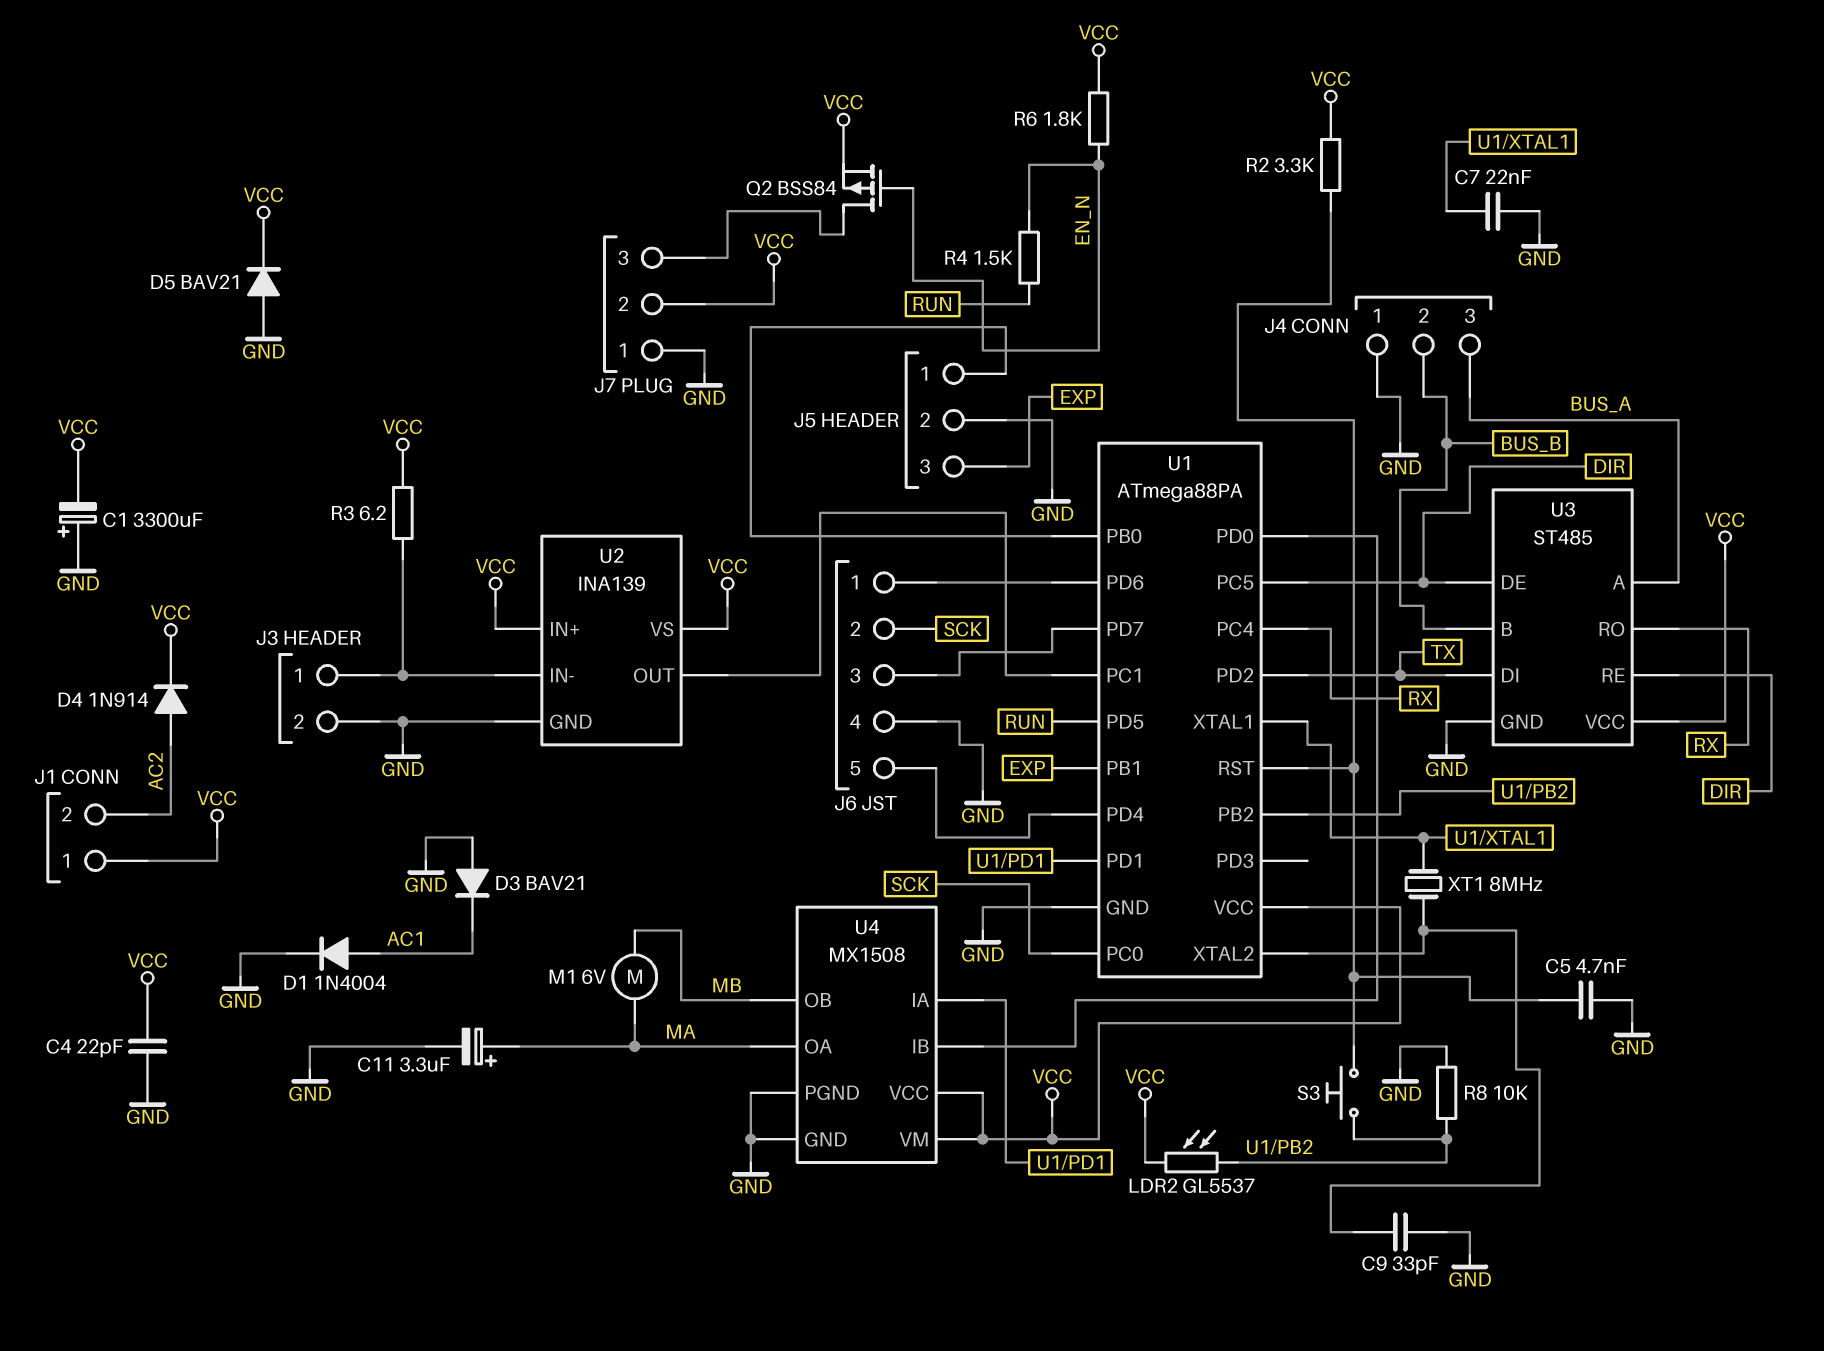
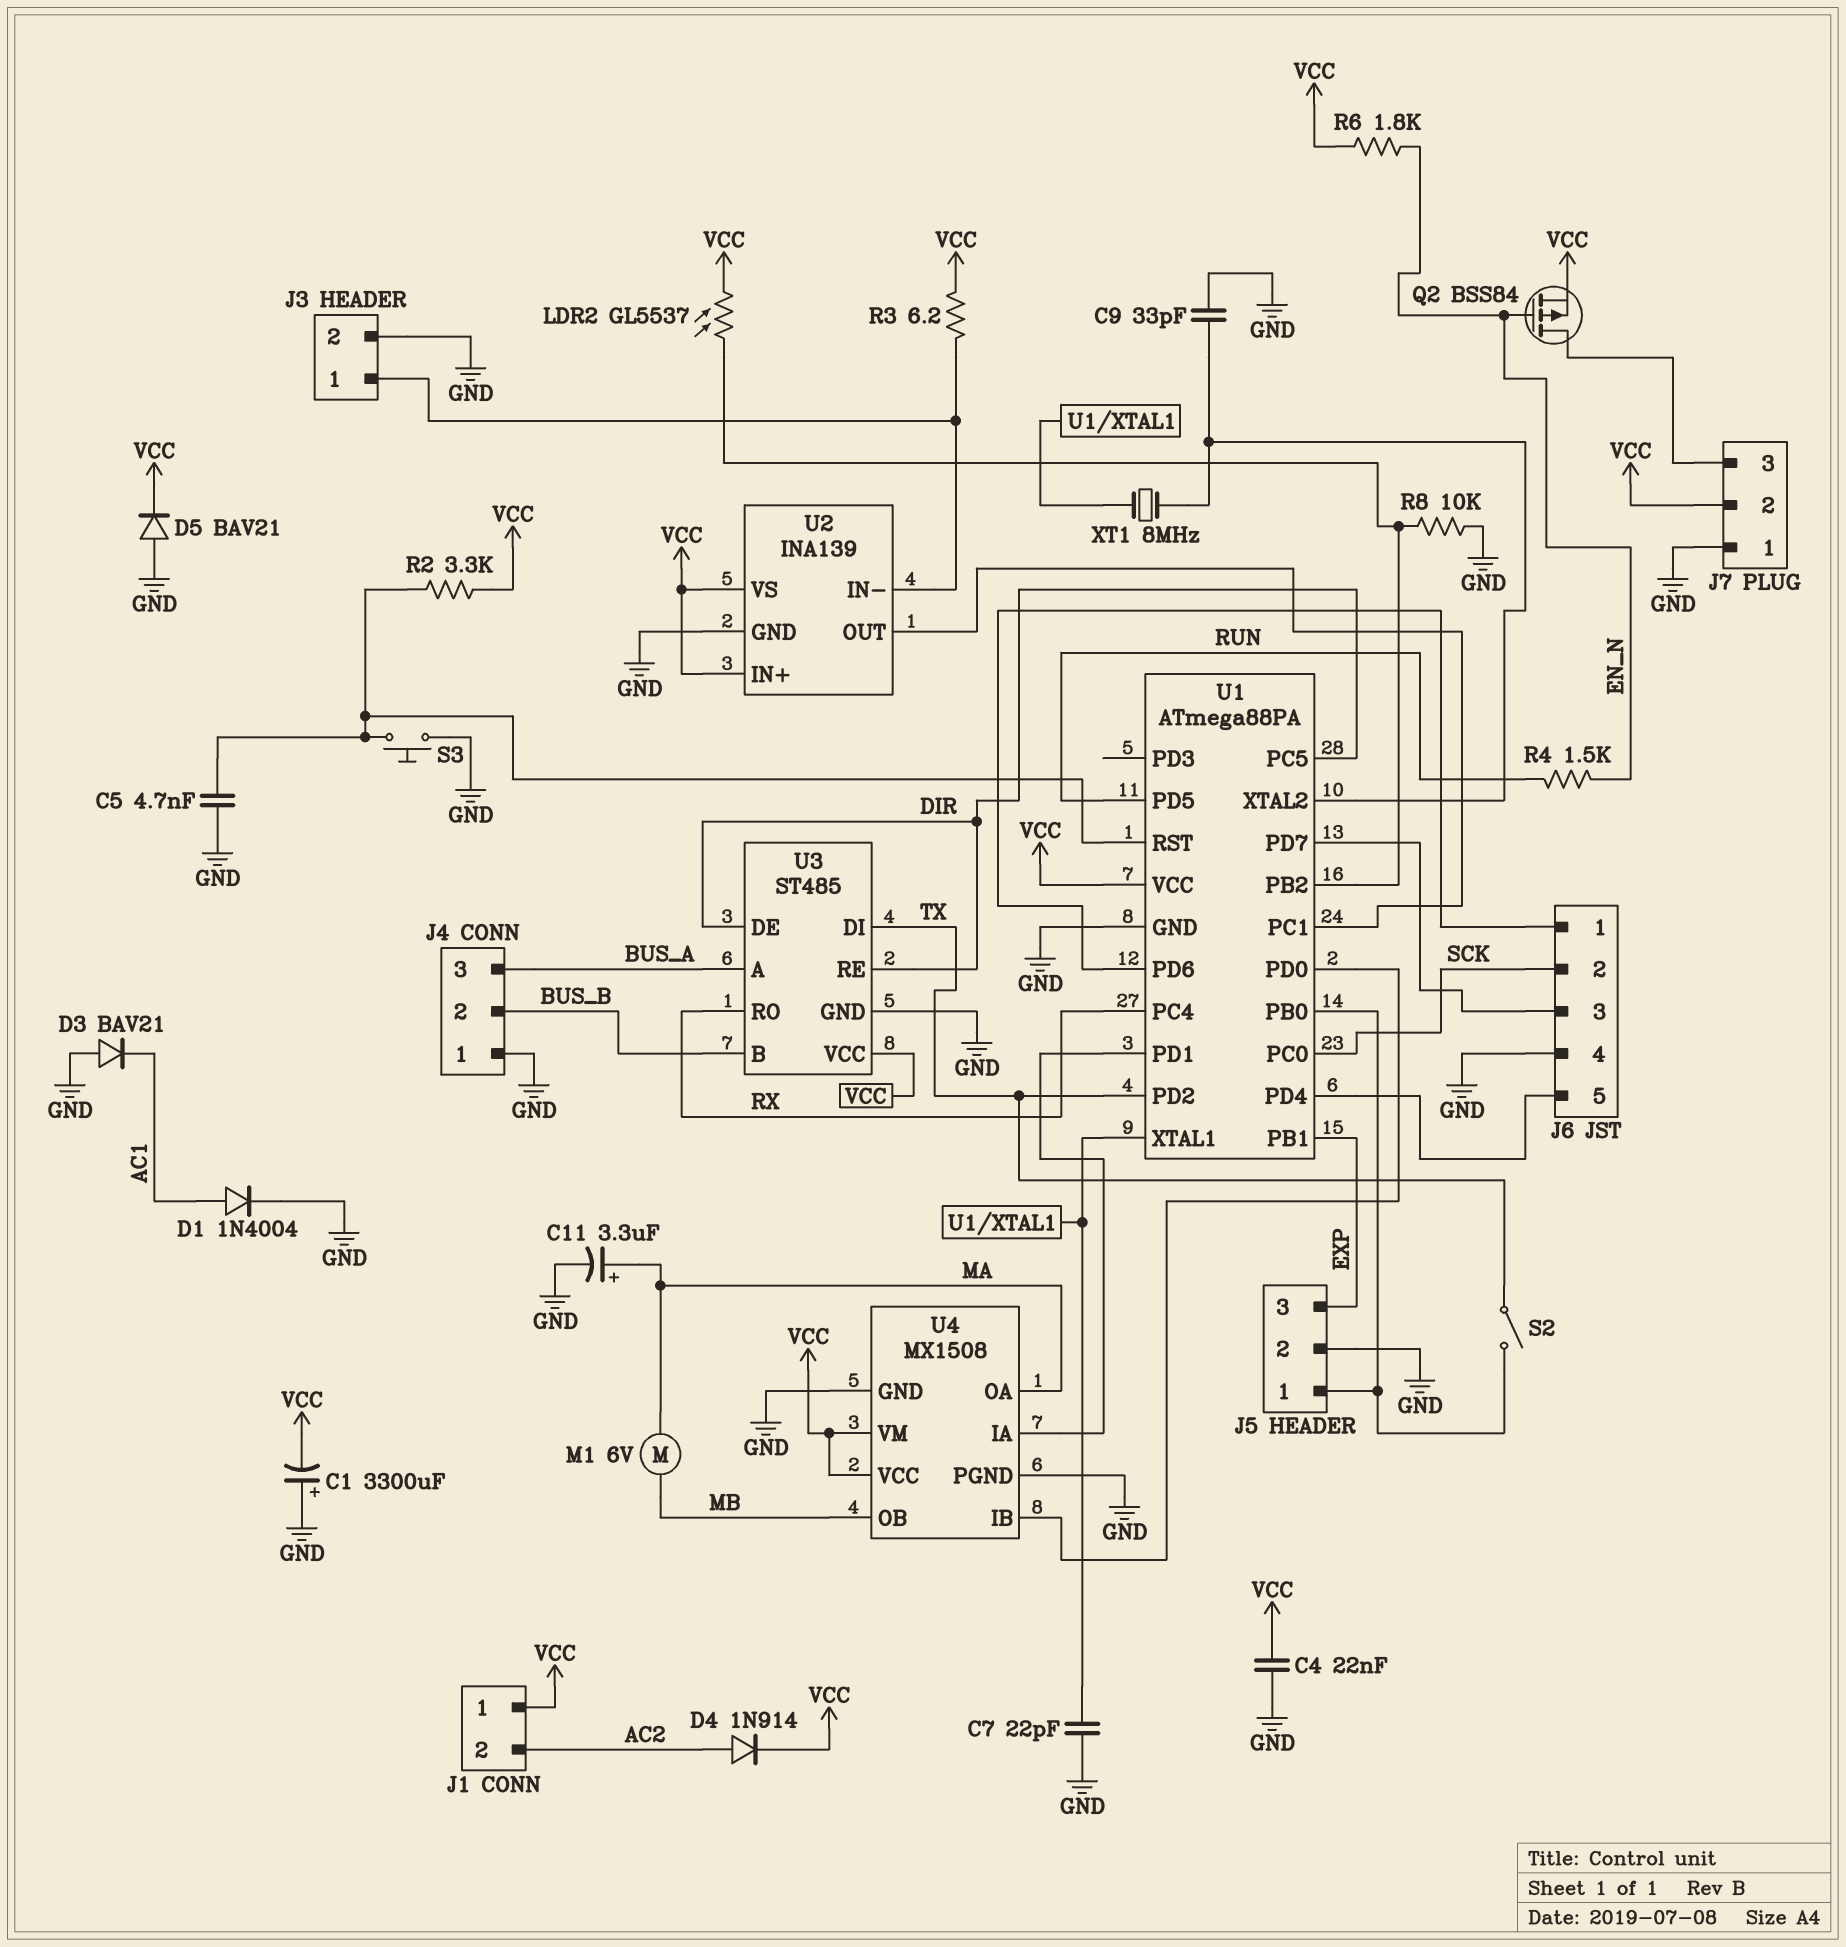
C4: 22pF (GND, VCC) -> 22nF (GND, VCC)
C7: 22nF (GND, U1/XTAL1) -> 22pF (GND, U1/XTAL1)
S2: none -> switch (J5/1, TX)
S3: button (U1/PB2, U1/RST) -> button (GND, U1/RST)

